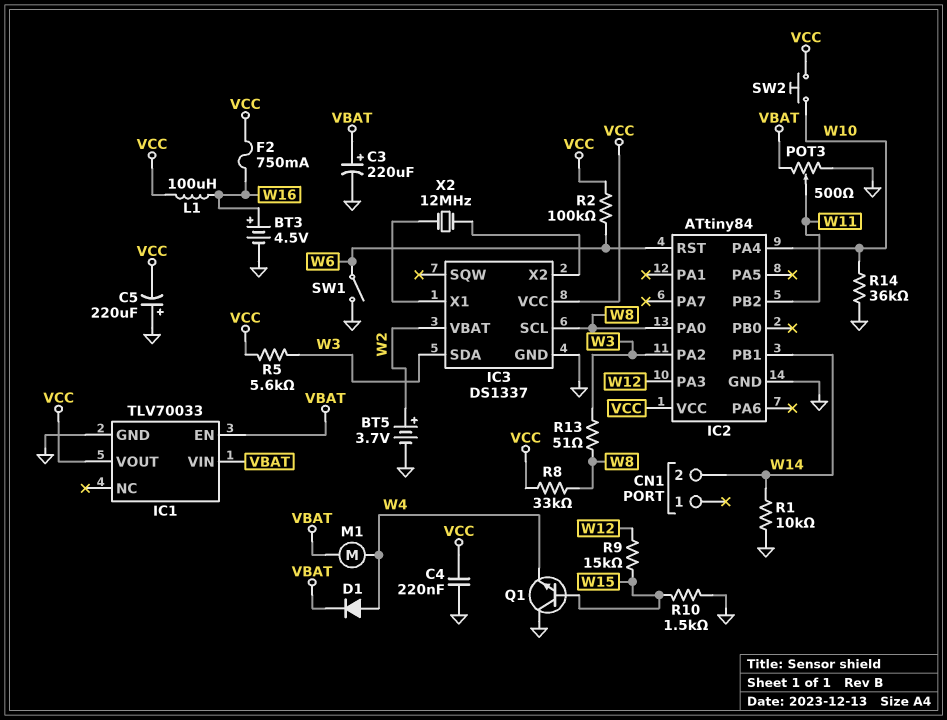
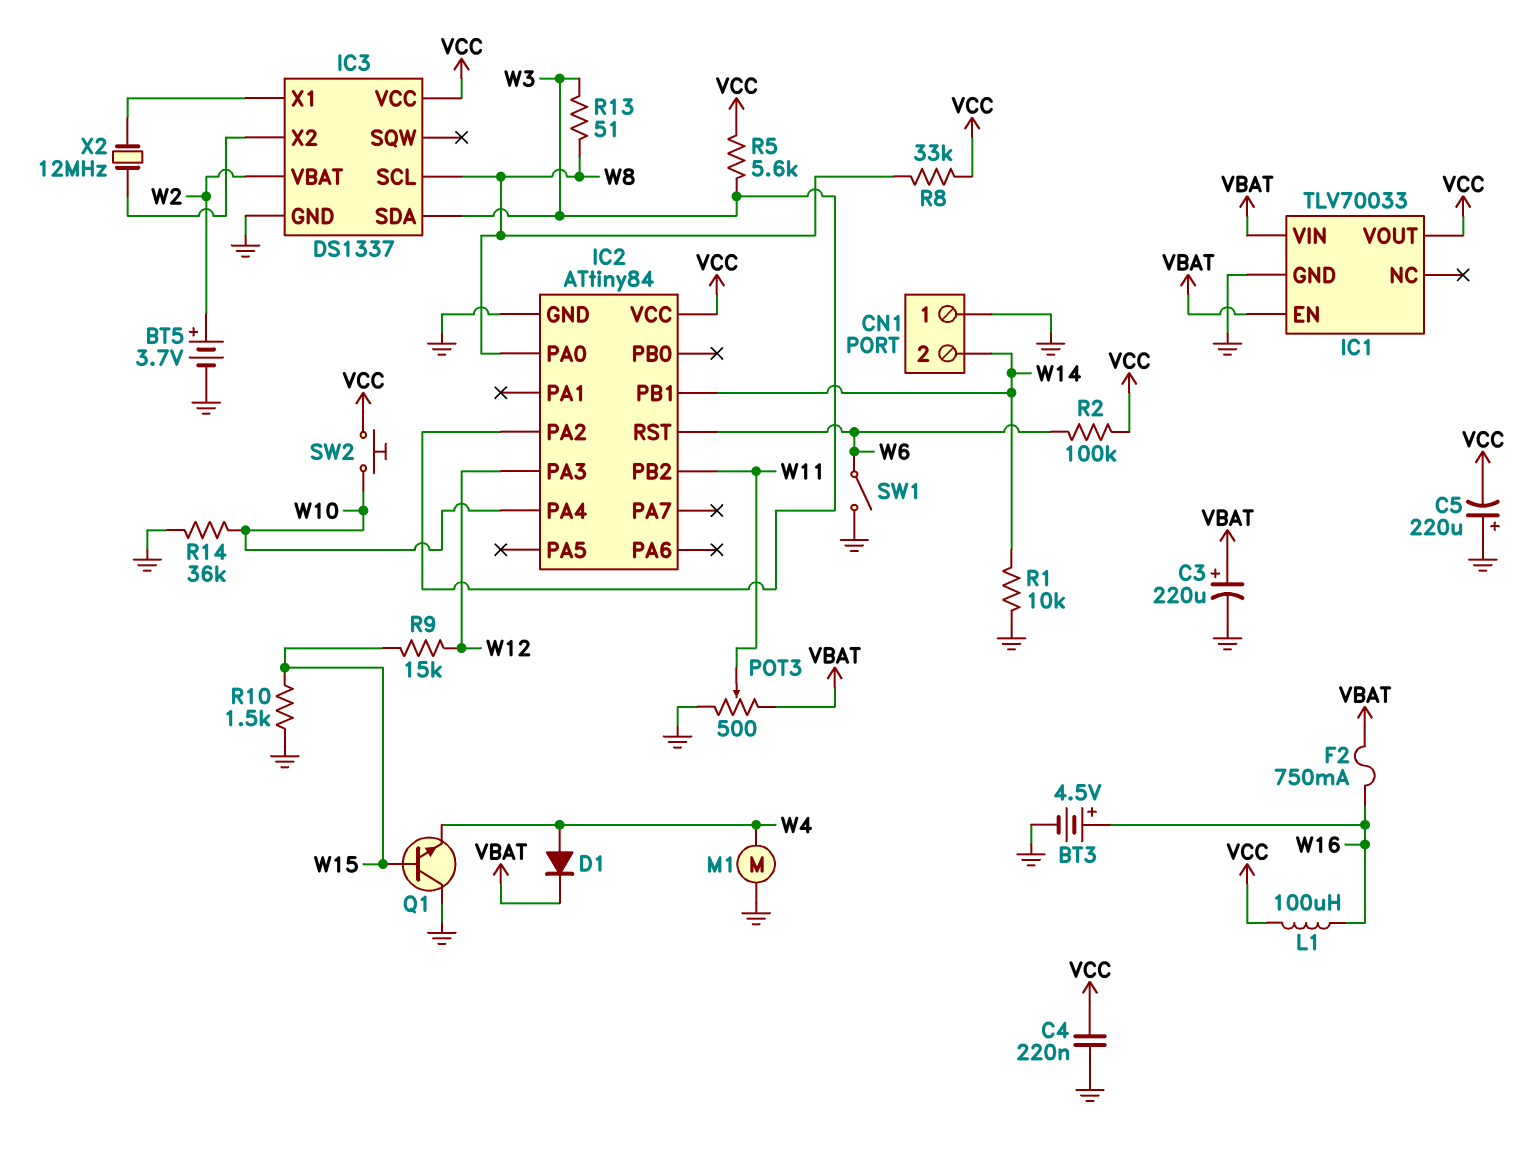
CN1 pin 1: none -> GND
F2: 750mA (VCC, W16) -> 750mA (VBAT, W16)
M1: motor (VBAT, W4) -> motor (GND, W4)

